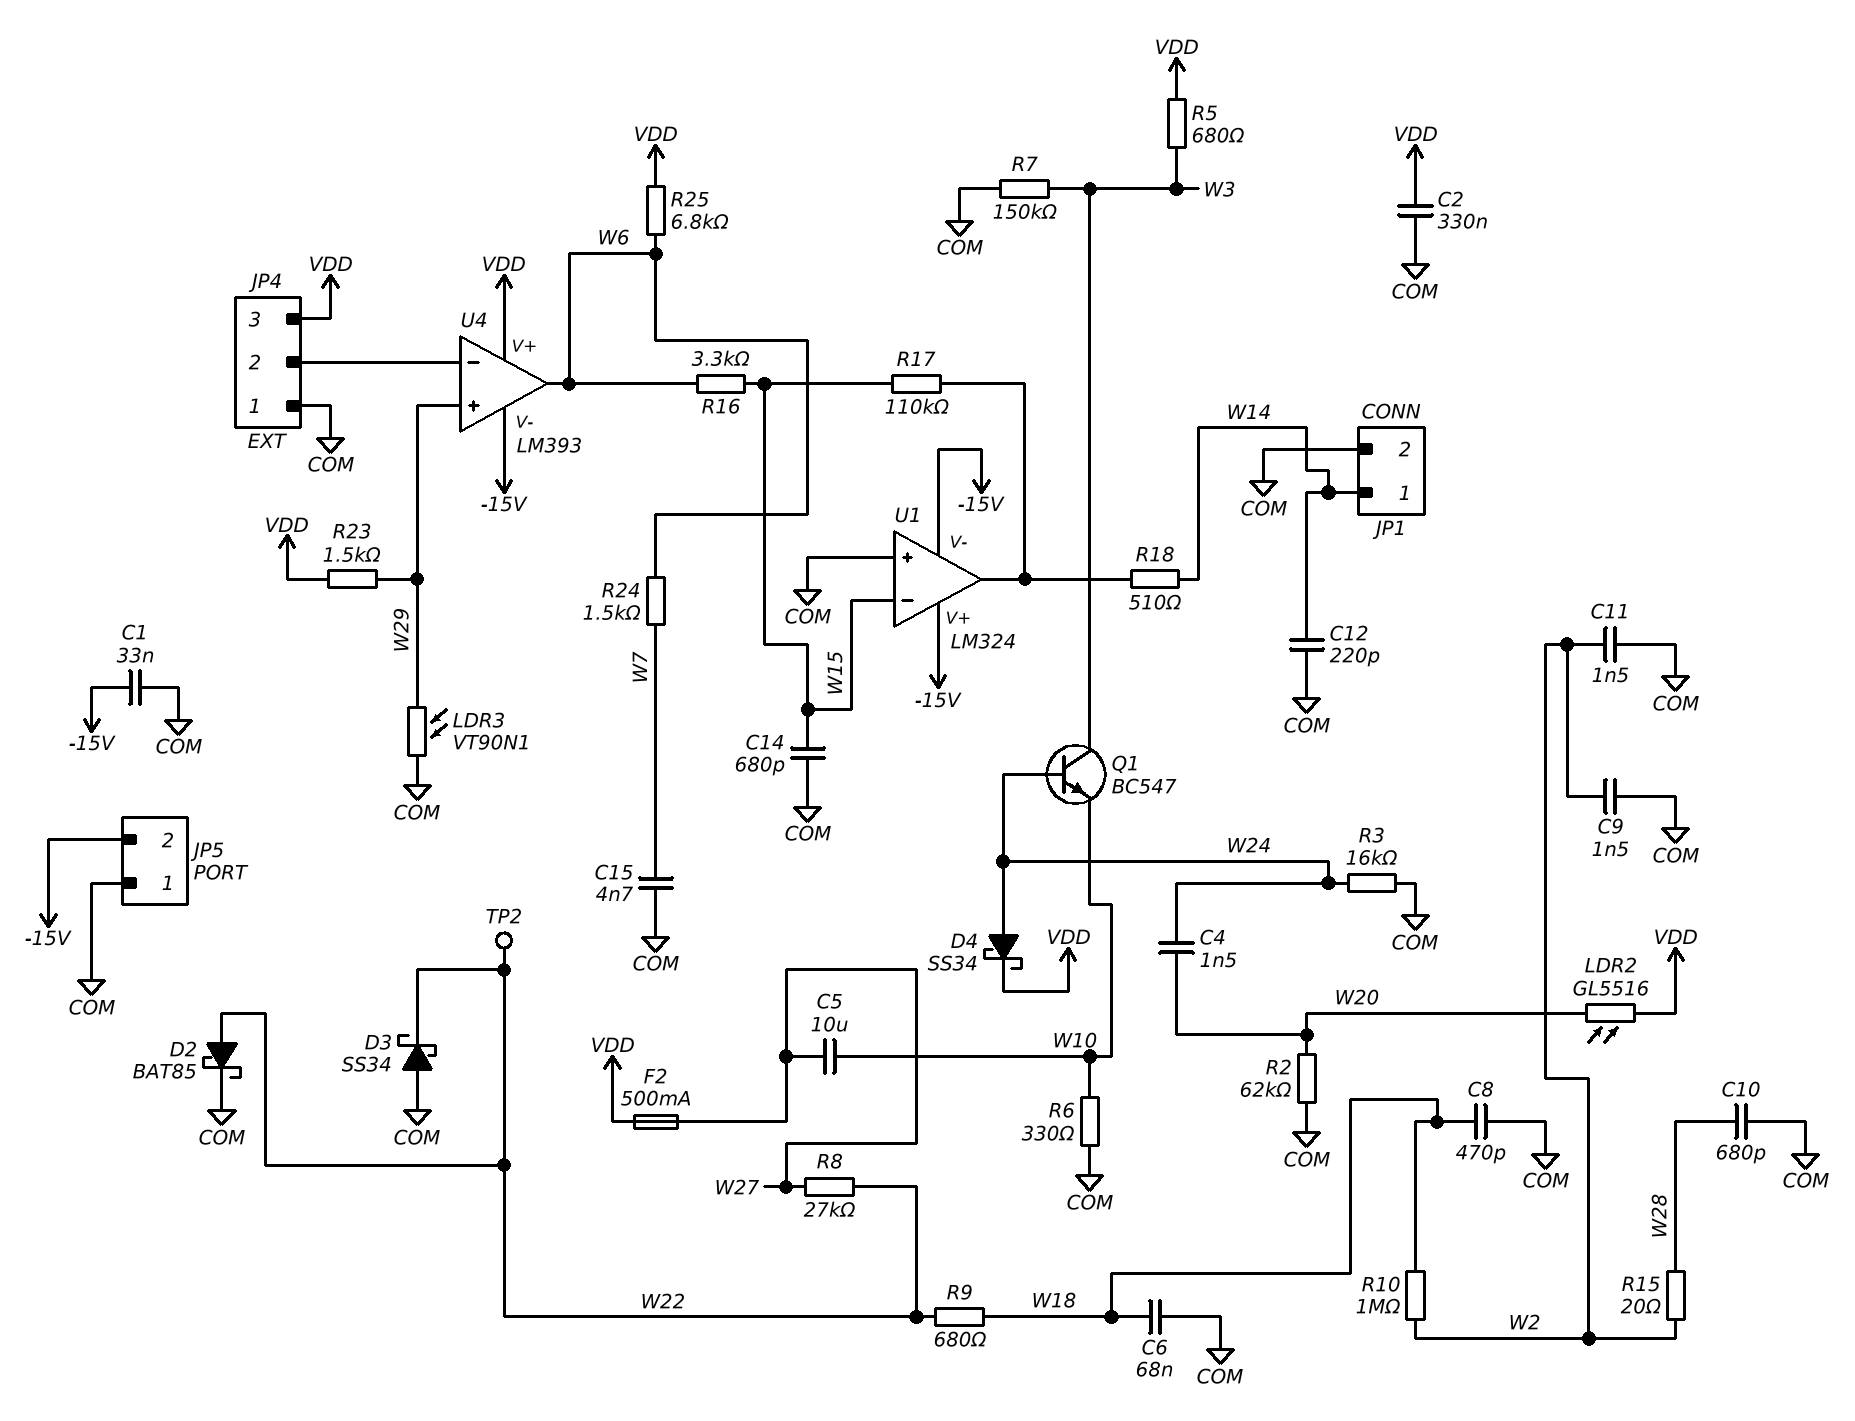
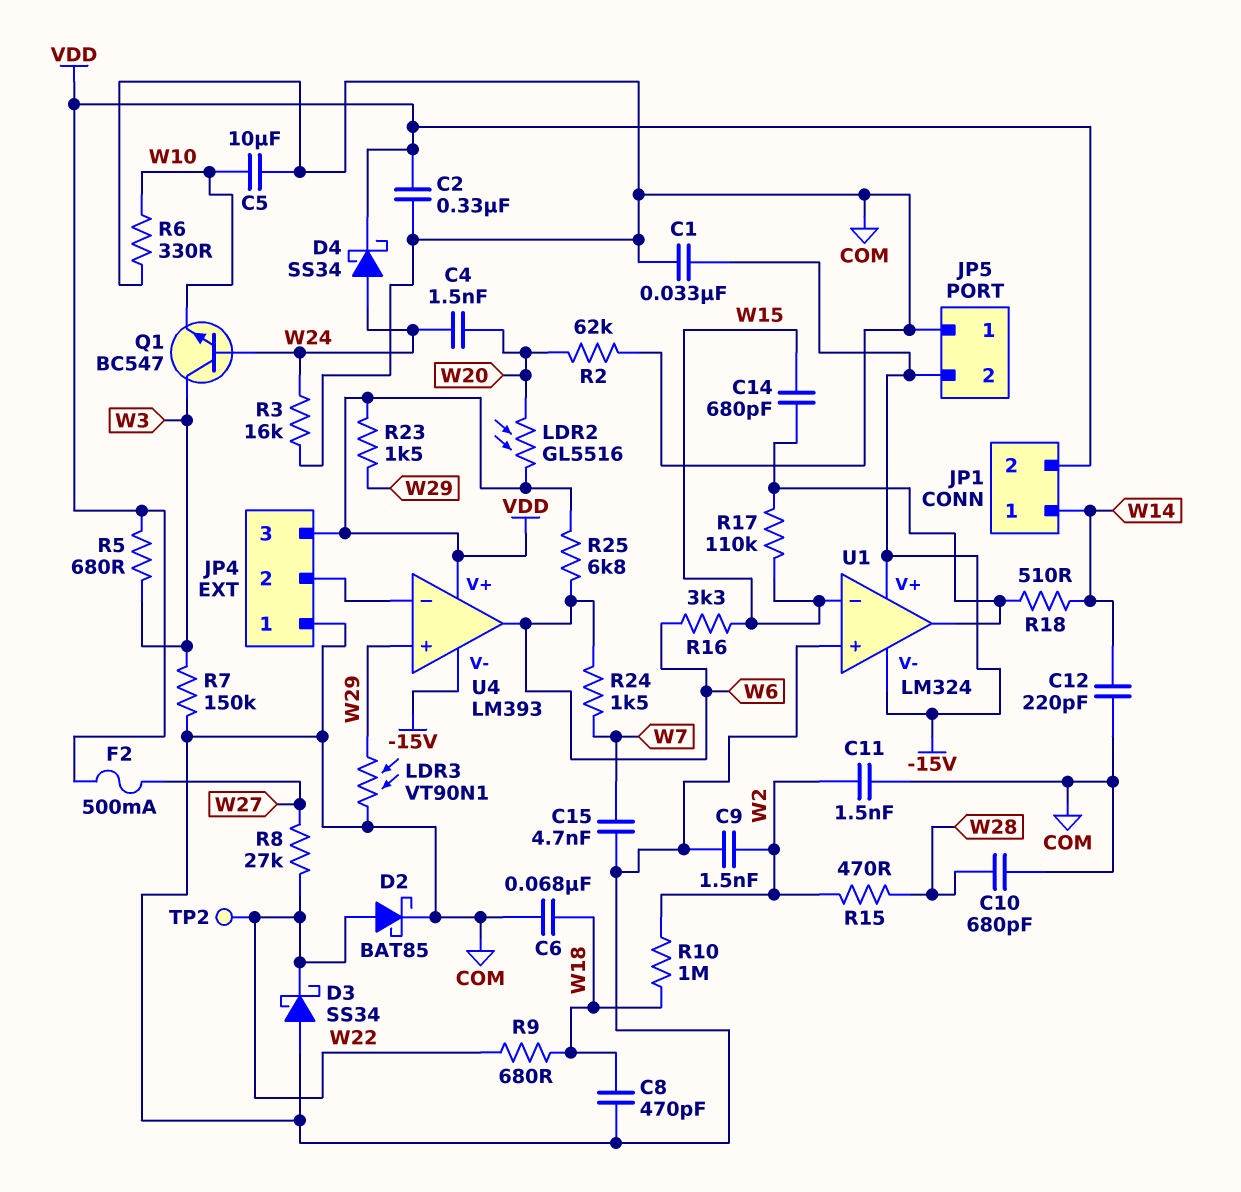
C5: 10uF (W10, W27) -> 10uF (COM, W10)
C14: 680pF (COM, W15) -> 680pF (U1/out, W15)
JP1 pin 2: COM -> VDD
R15: 20 (W2, W28) -> 470 (W2, W28)

